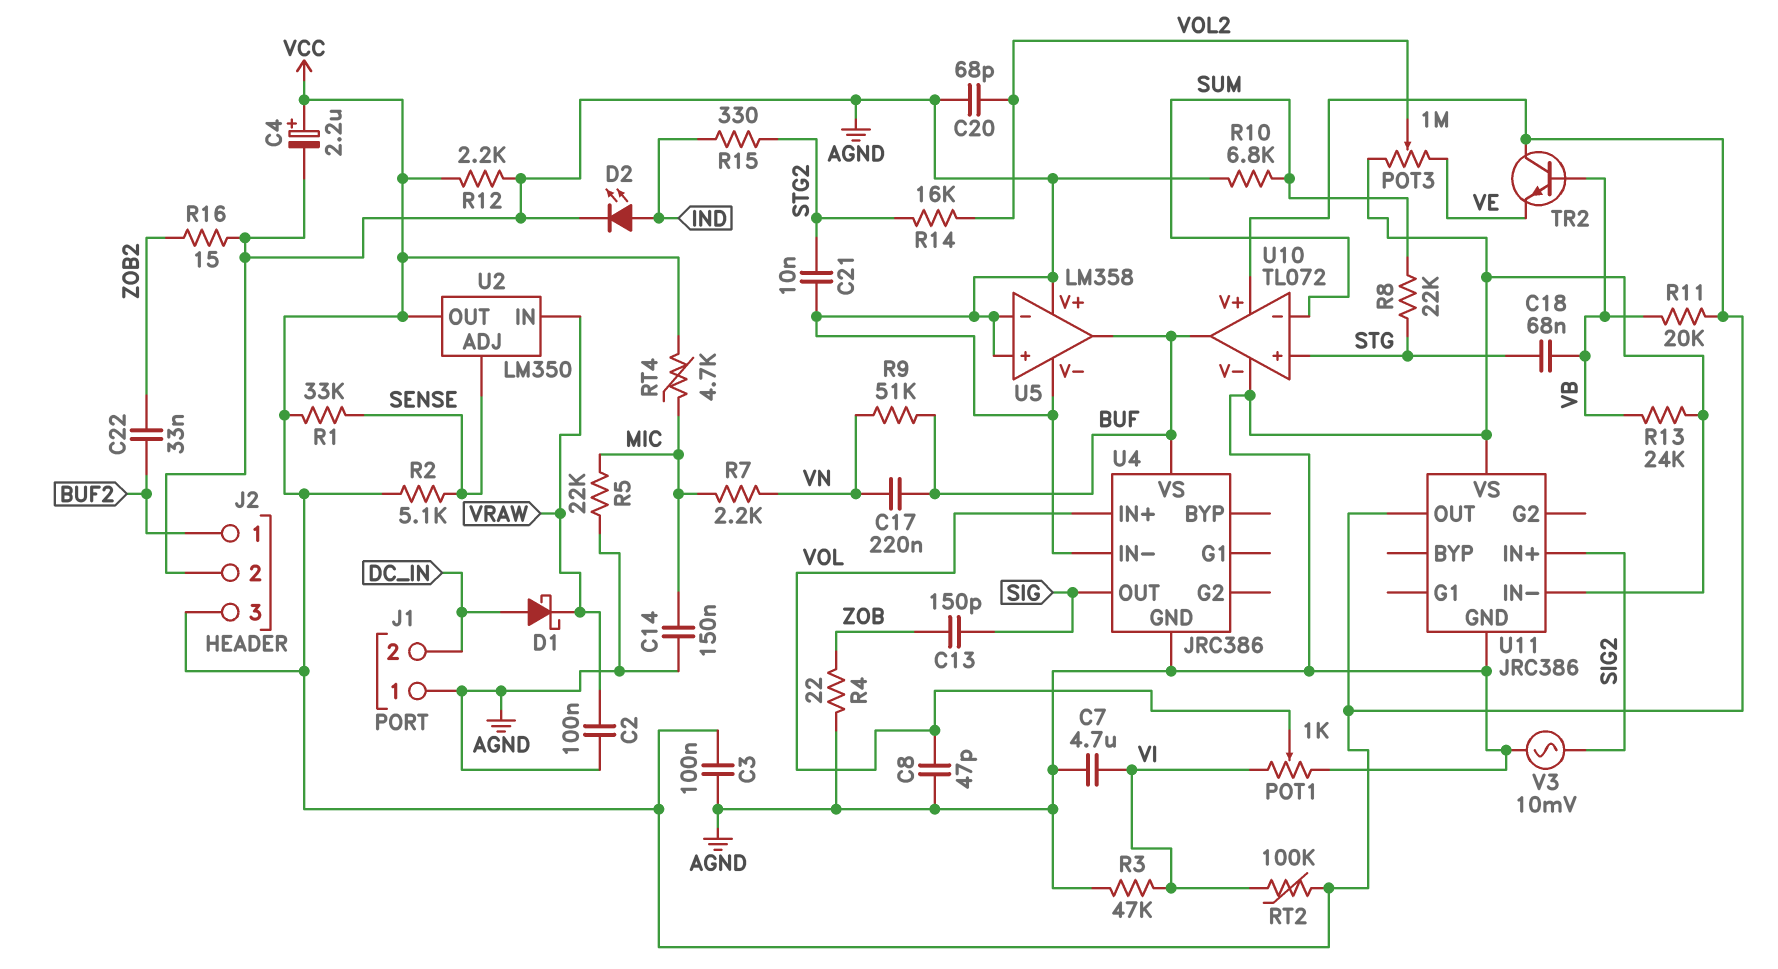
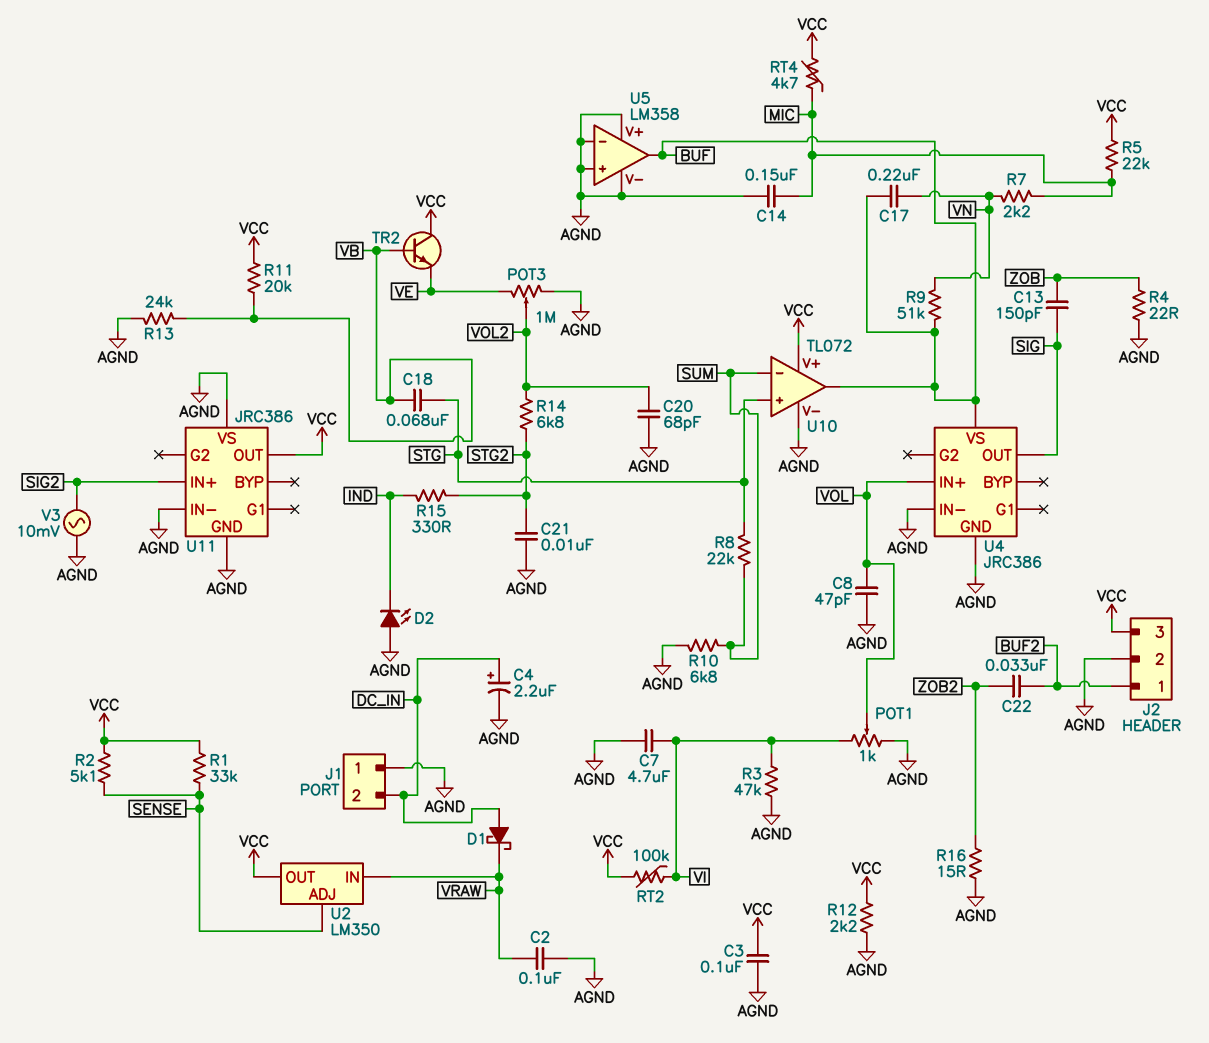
C4: 2.2uF (plus VCC, minus AGND) -> 2.2uF (plus DC_IN, minus AGND)
D2: LED (A IND, K AGND) -> LED (A AGND, K IND)
R5: 22k (AGND, MIC) -> 22k (MIC, VCC)
R14: 16k (STG2, VOL2) -> 6.8k (STG2, VOL2)

